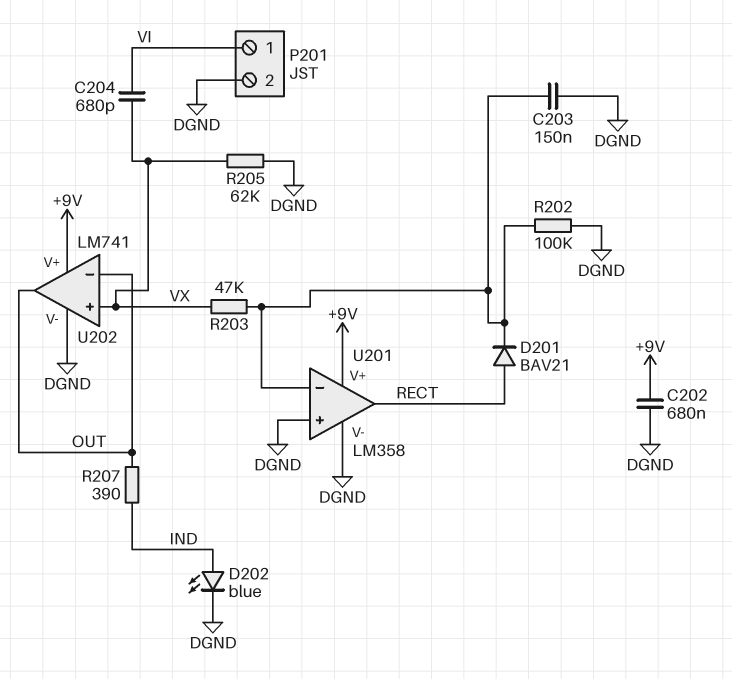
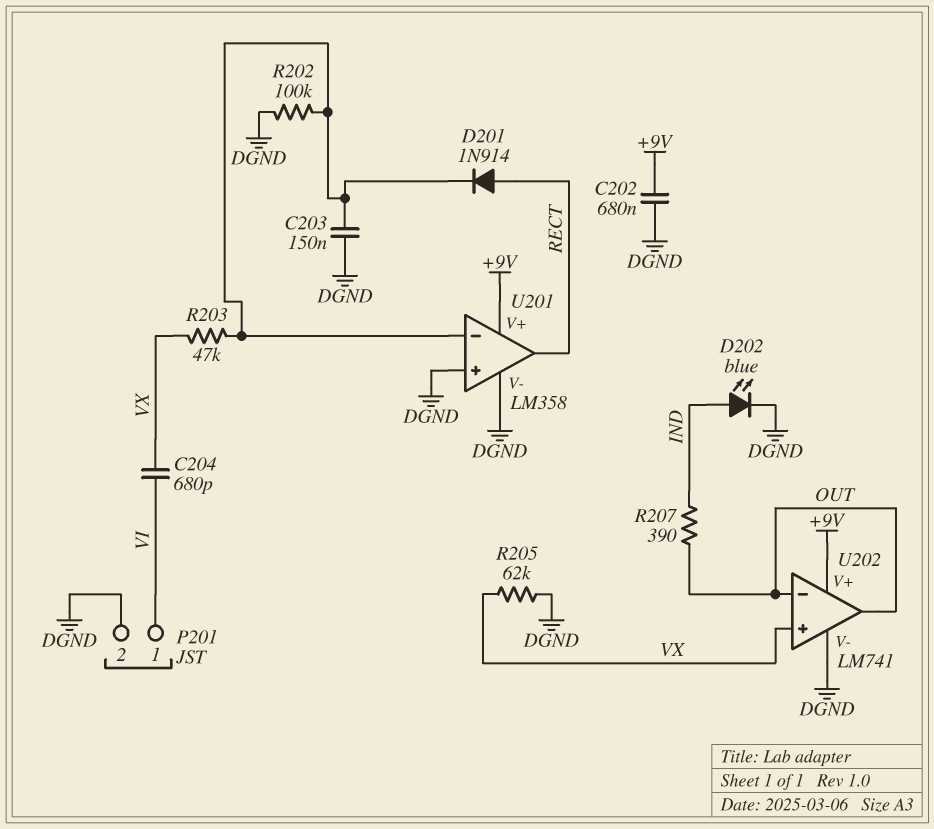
D201: diode BAV21 (A RECT, K U201/in-) -> diode 1N914 (A RECT, K U201/in-)

